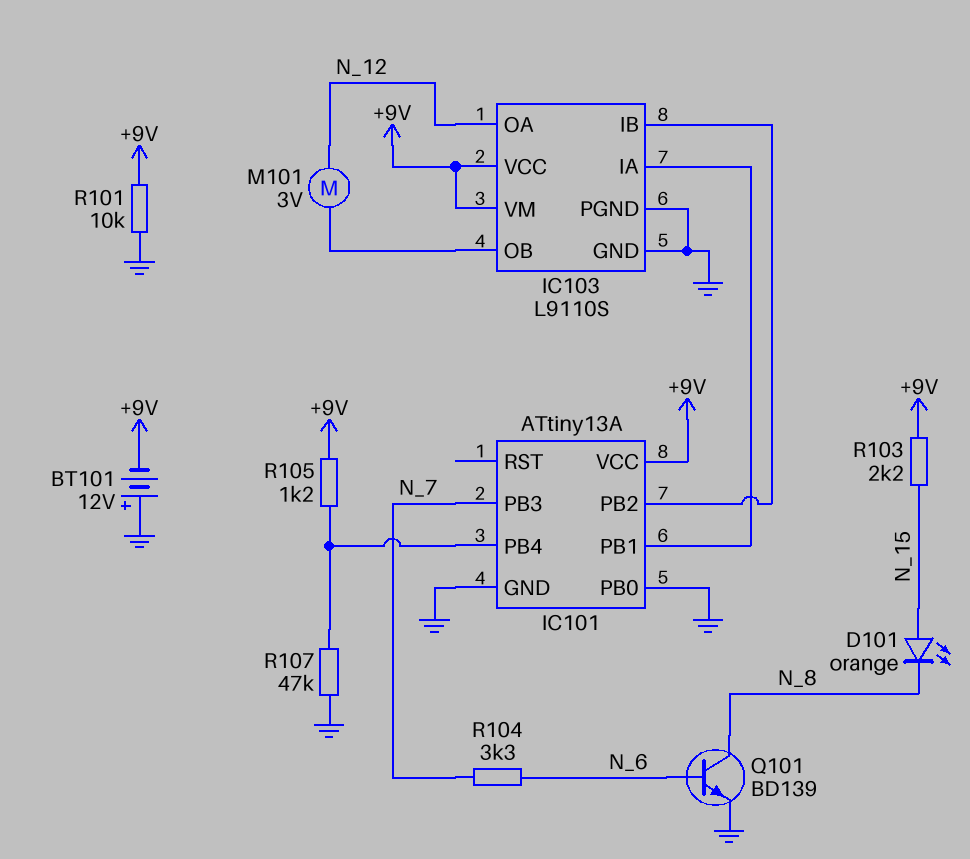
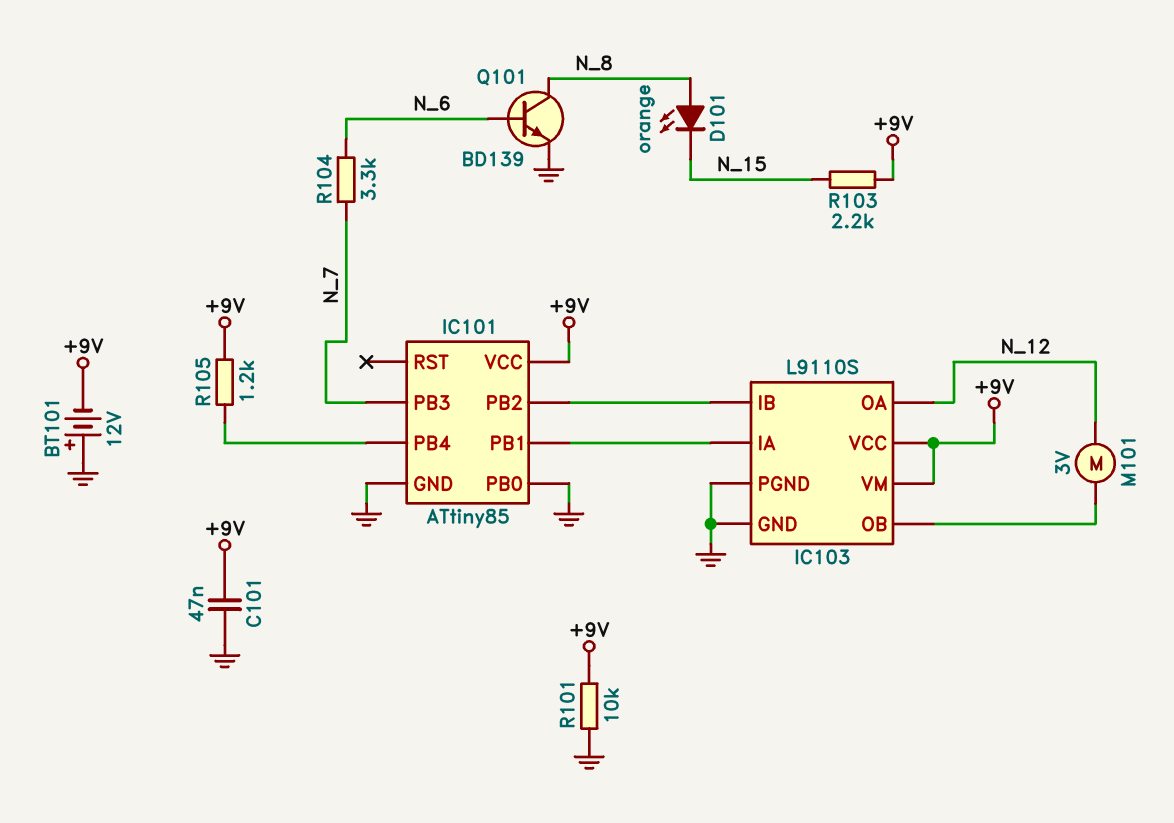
C101: none -> 47nF (+9V, GND)
D101: LED orange (A N_15, K N_8) -> LED orange (A N_8, K N_15)
IC101: ATtiny13A -> ATtiny85
R107: 47k (GND, IC101/PB4) -> none

